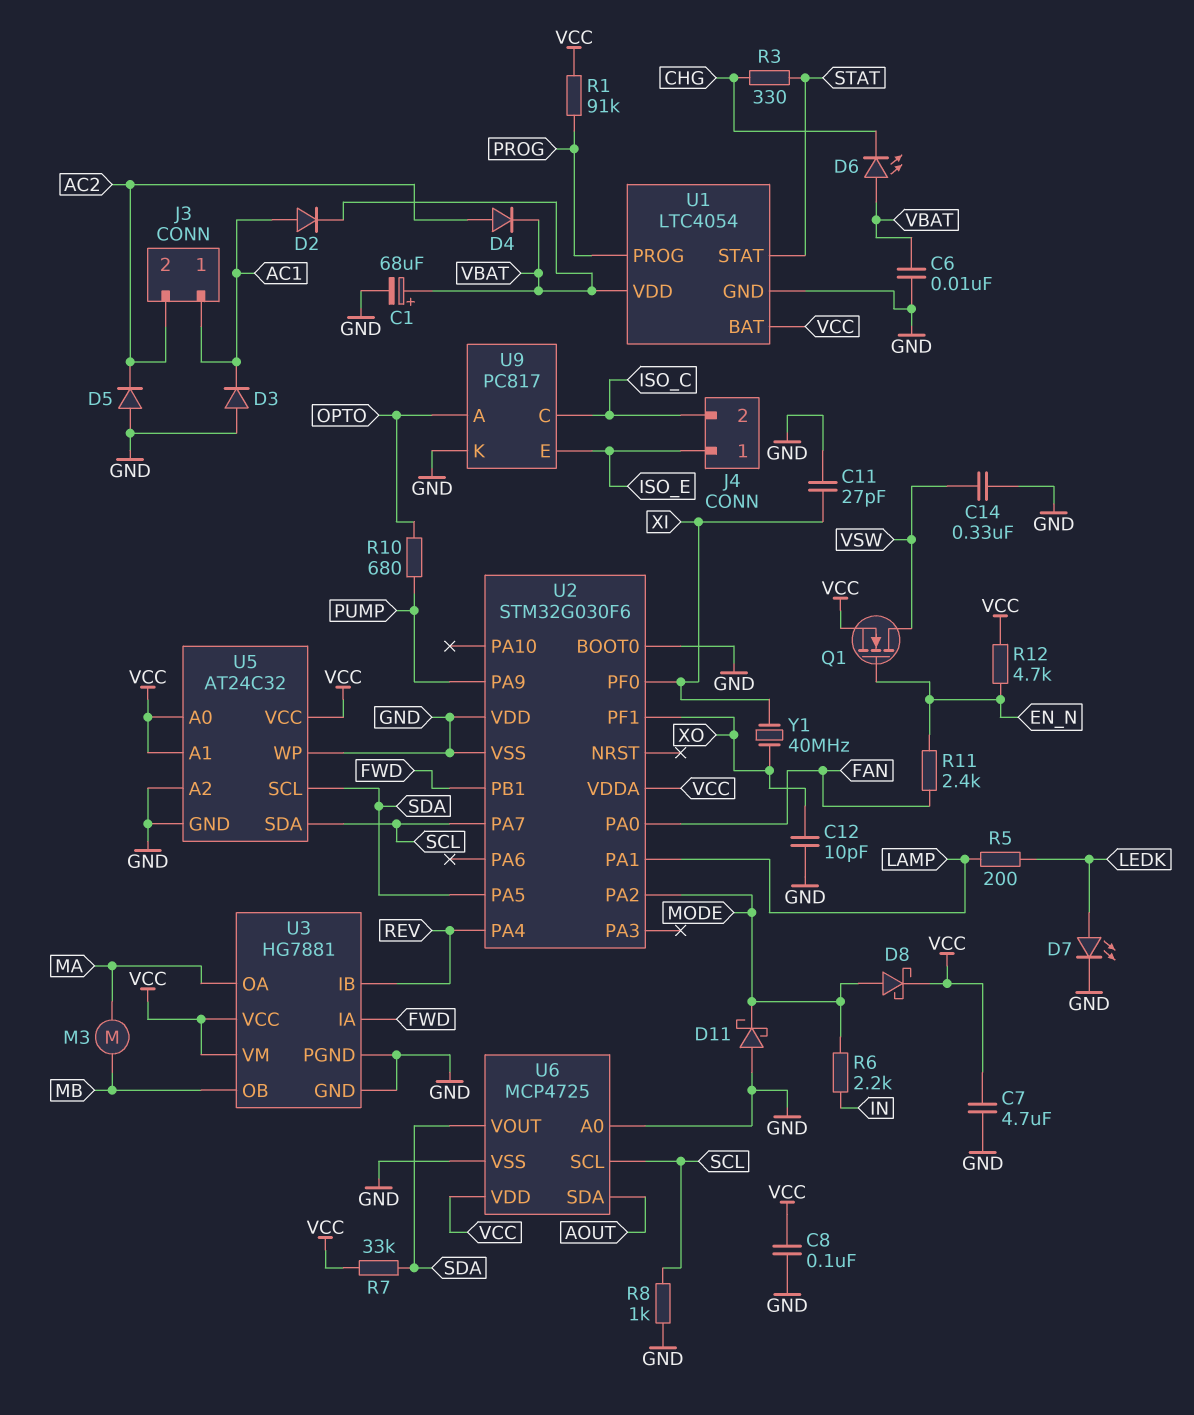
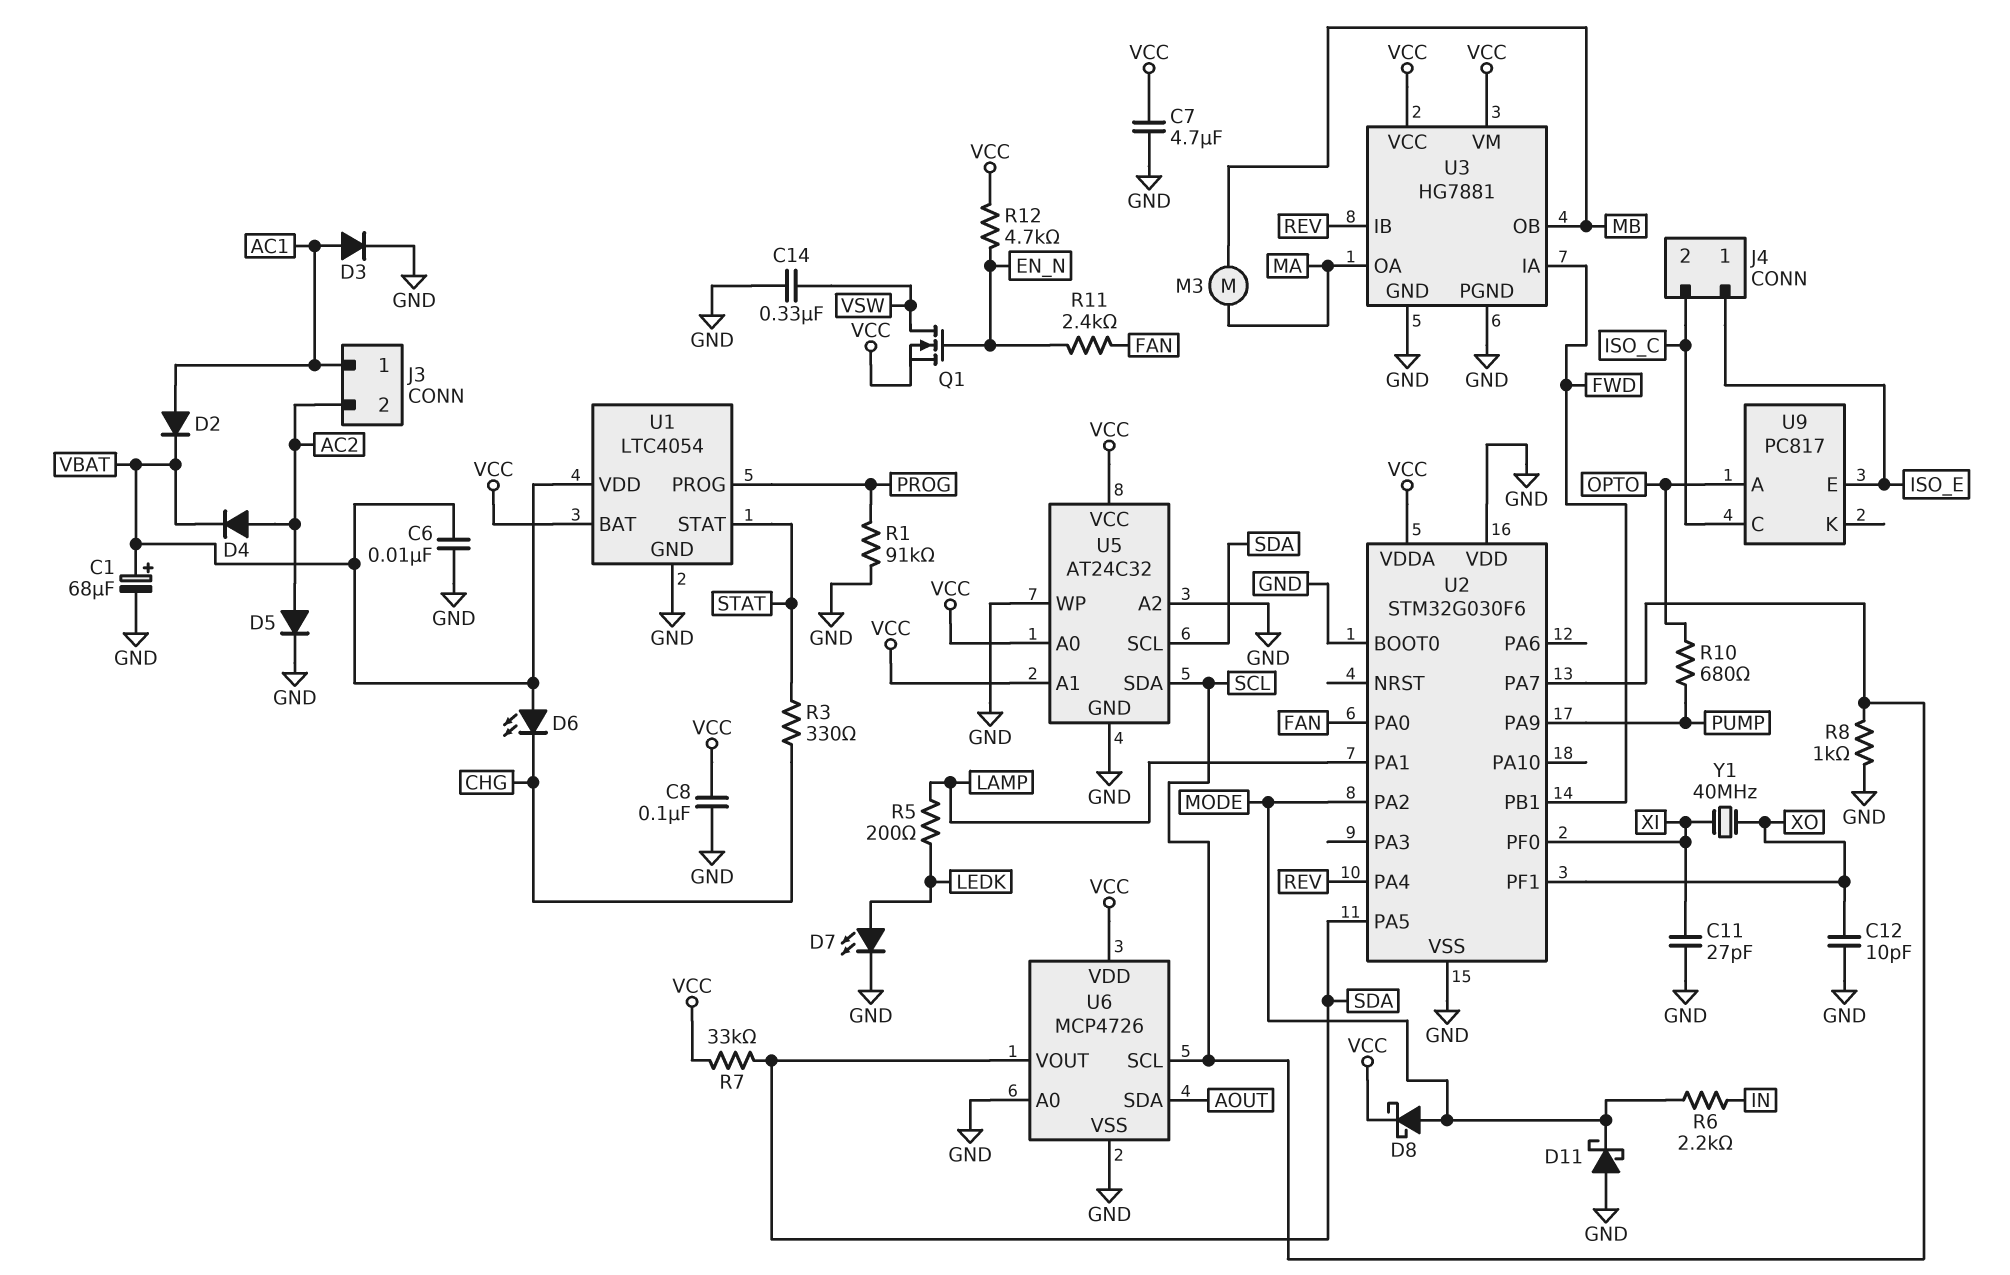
D3: diode (A GND, K AC1) -> diode (A AC1, K GND)
D5: diode (A GND, K AC2) -> diode (A AC2, K GND)
R1: 91k (PROG, VCC) -> 91k (GND, PROG)
U6: MCP4725 -> MCP4726
U9 pin K: GND -> none

